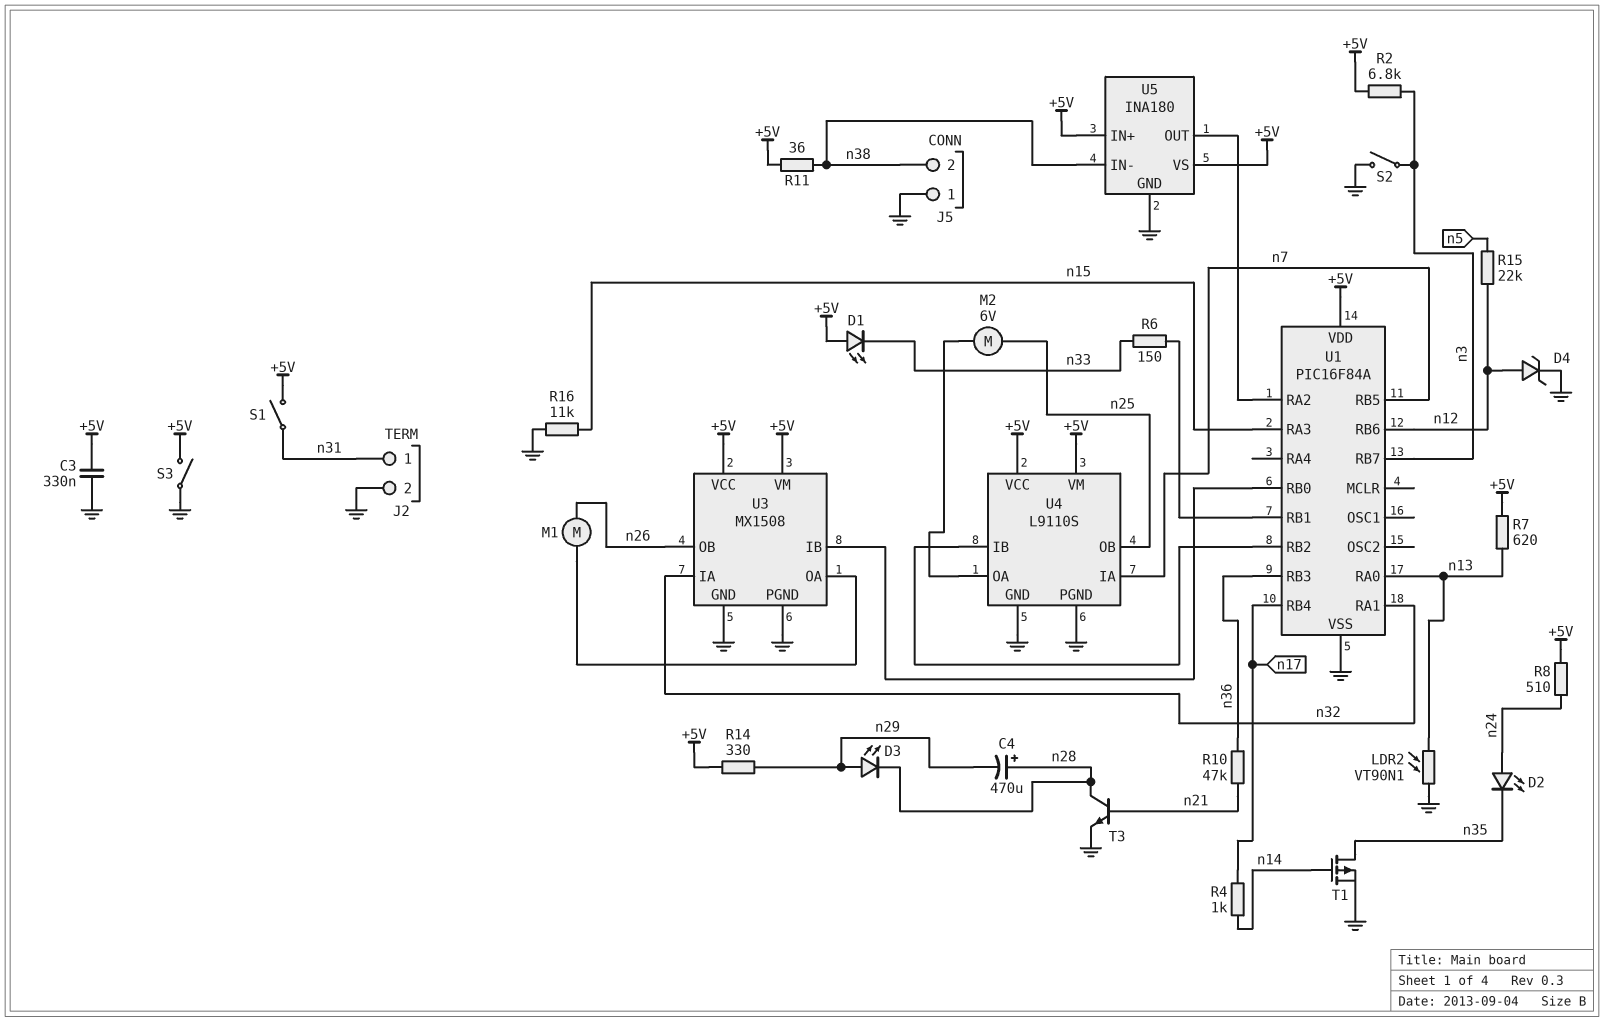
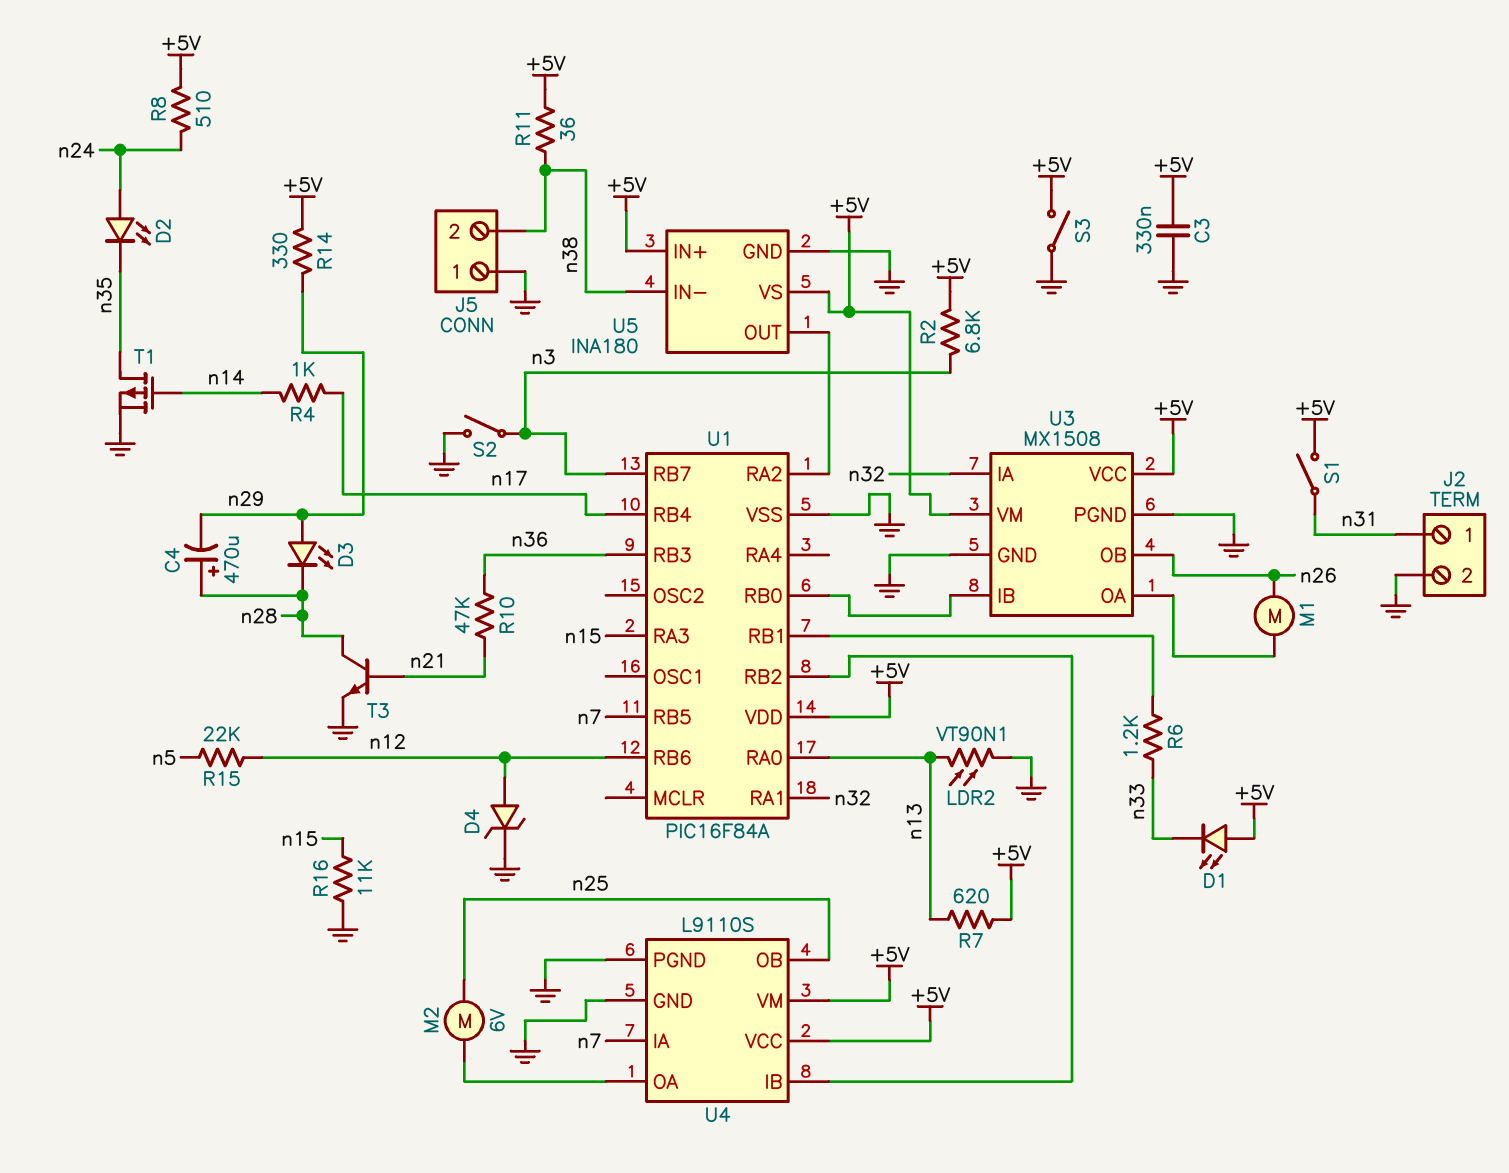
R6: 150 (U1/RB1, n33) -> 1.2k (U1/RB1, n33)

